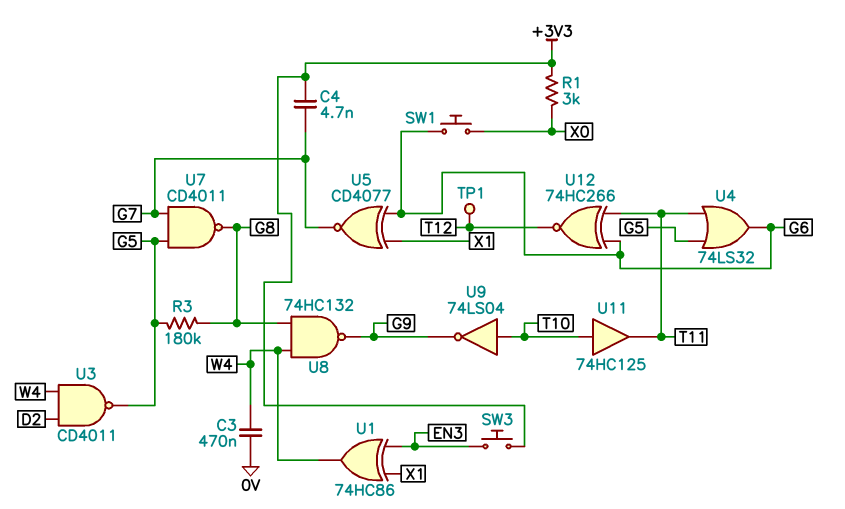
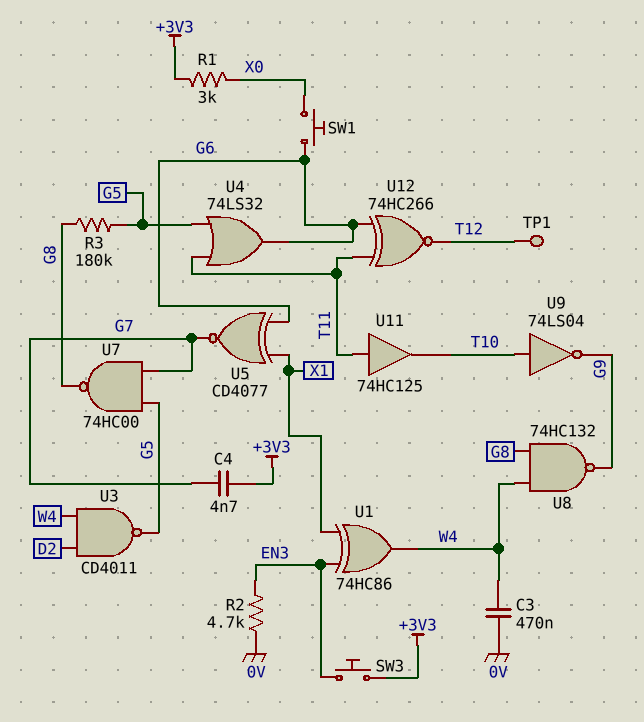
R2: none -> 4.7k (0V, EN3)
U7: NAND CD4011 (in G5, in G7, out G8) -> NAND 74HC00 (in G5, in G7, out G8)
U11: buffer 74HC125 (in T10, out T11) -> buffer 74HC125 (in T11, out T10)

